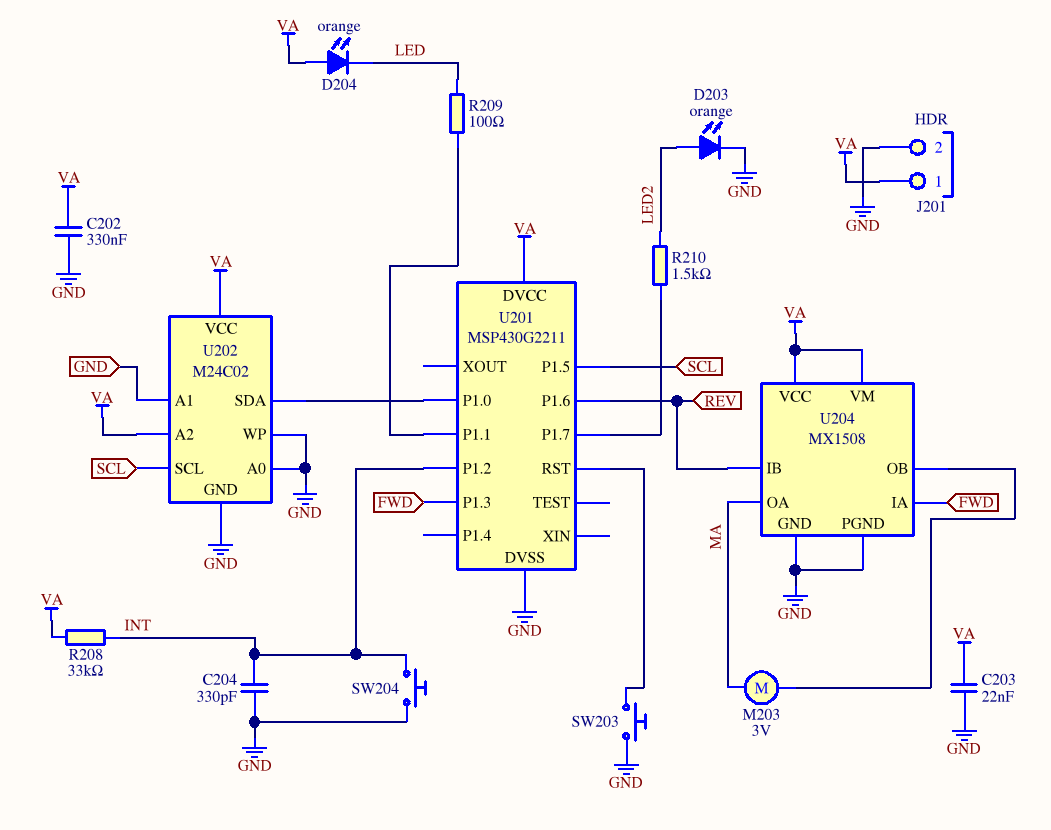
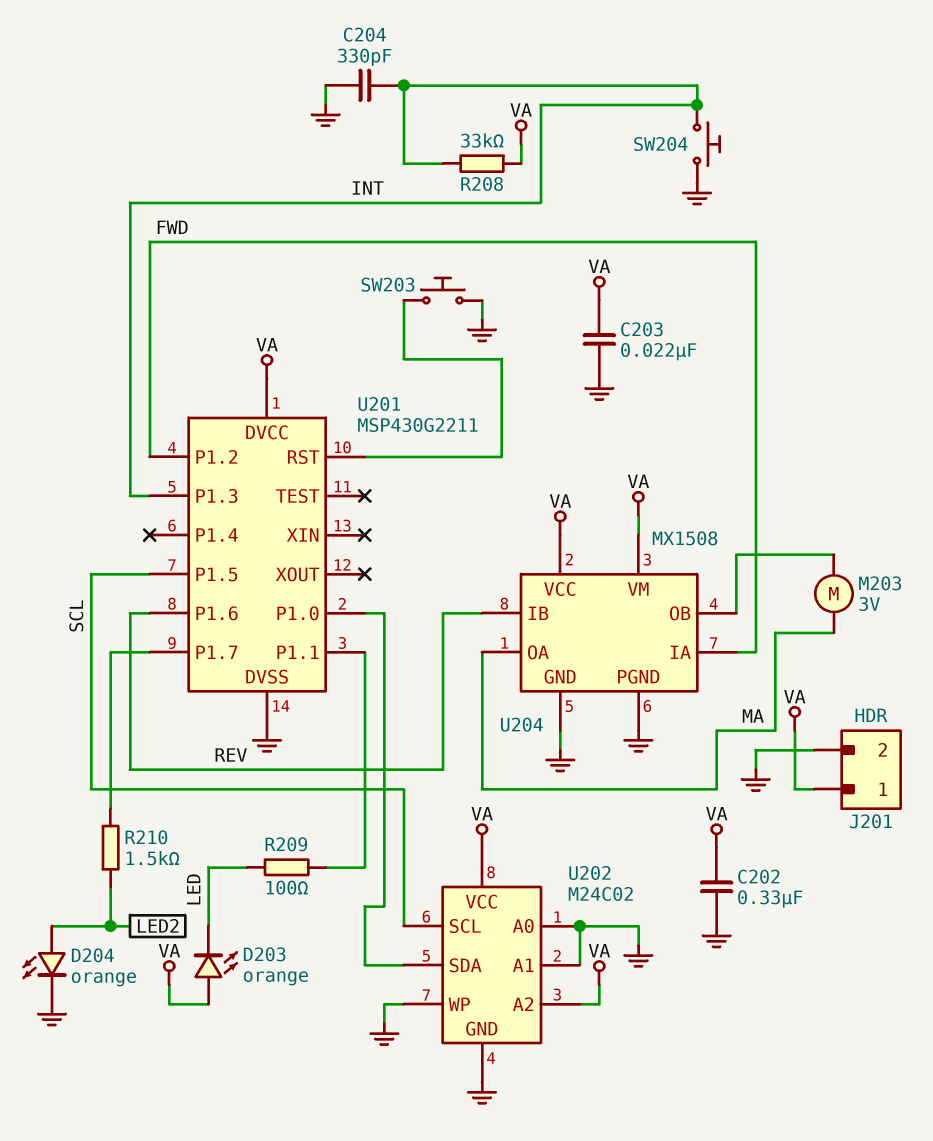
D203: LED orange (A LED2, K GND) -> LED orange (A VA, K LED)
D204: LED orange (A VA, K LED) -> LED orange (A LED2, K GND)
U201 pin P1.2: INT -> FWD
U201 pin P1.3: FWD -> INT

